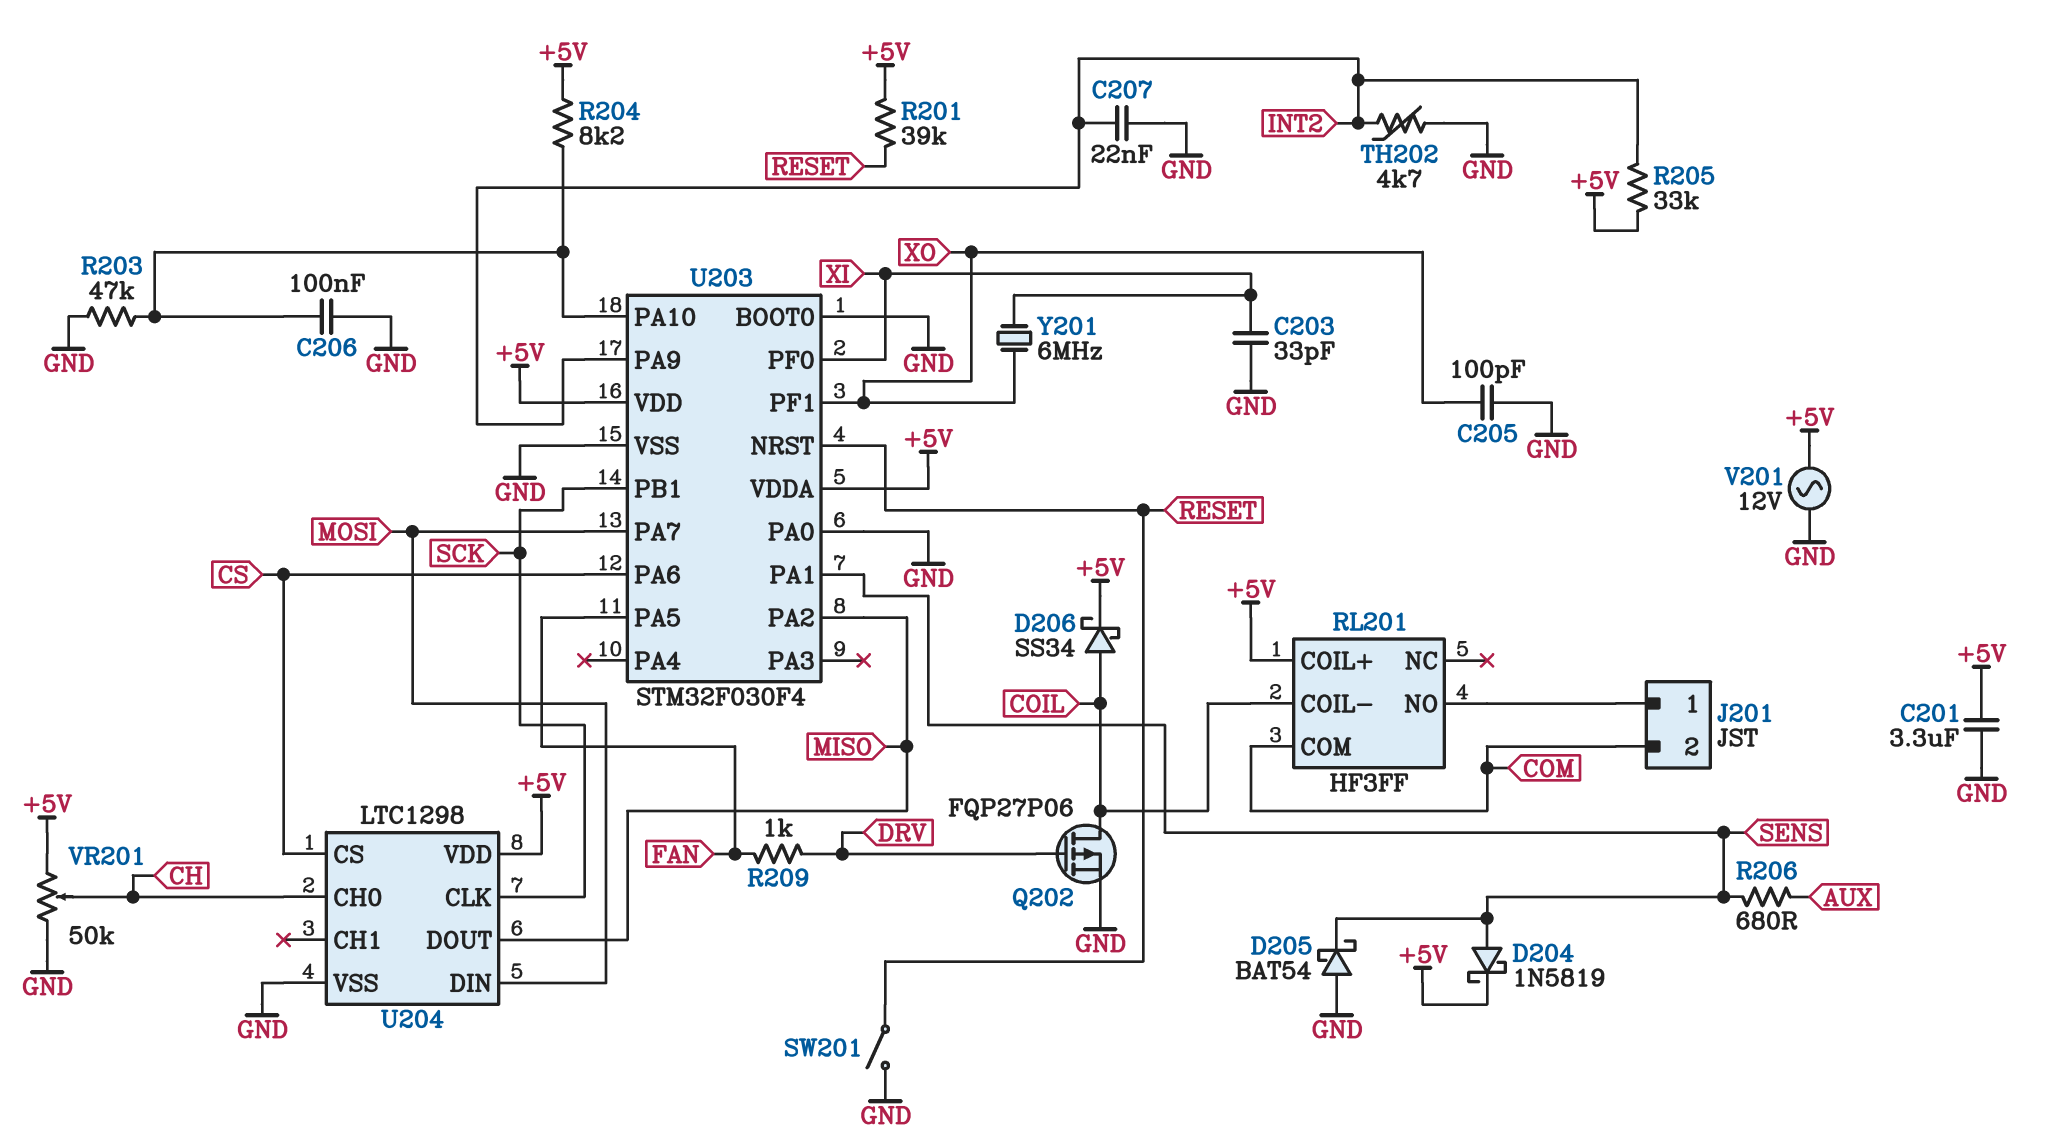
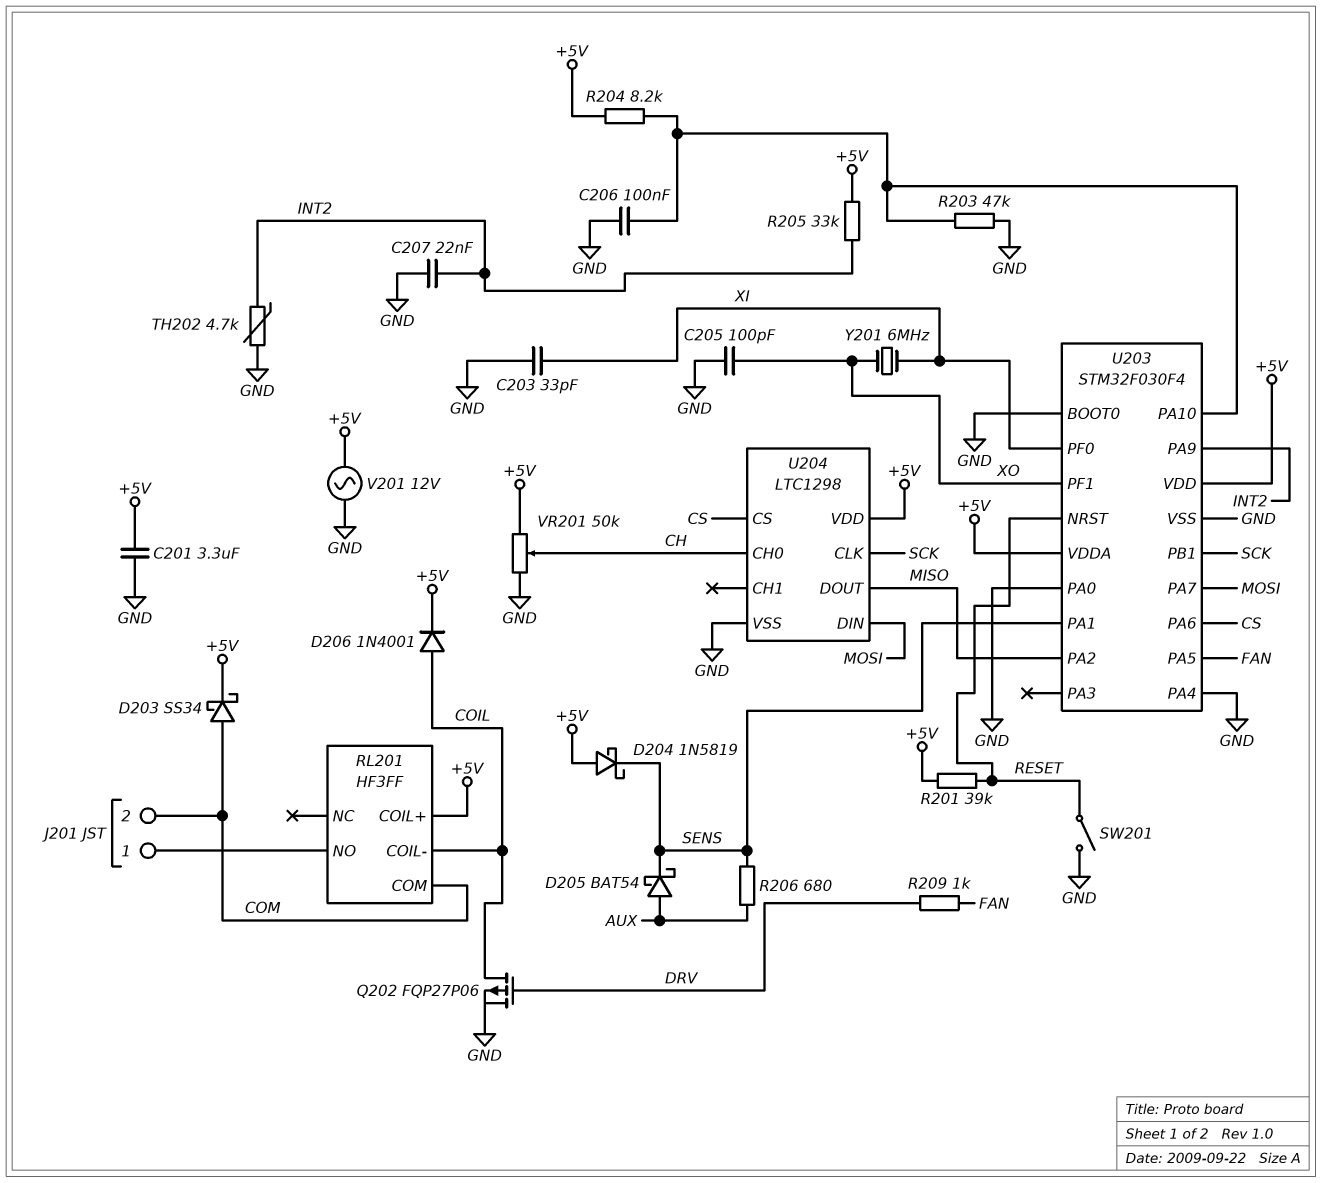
D203: none -> schottky SS34 (A COM, K +5V)
D204: schottky 1N5819 (A SENS, K +5V) -> schottky 1N5819 (A +5V, K SENS)
D205: schottky BAT54 (A GND, K SENS) -> schottky BAT54 (A AUX, K SENS)
D206: schottky SS34 (A COIL, K +5V) -> diode 1N4001 (A COIL, K +5V)
U203 pin PA4: none -> GND

